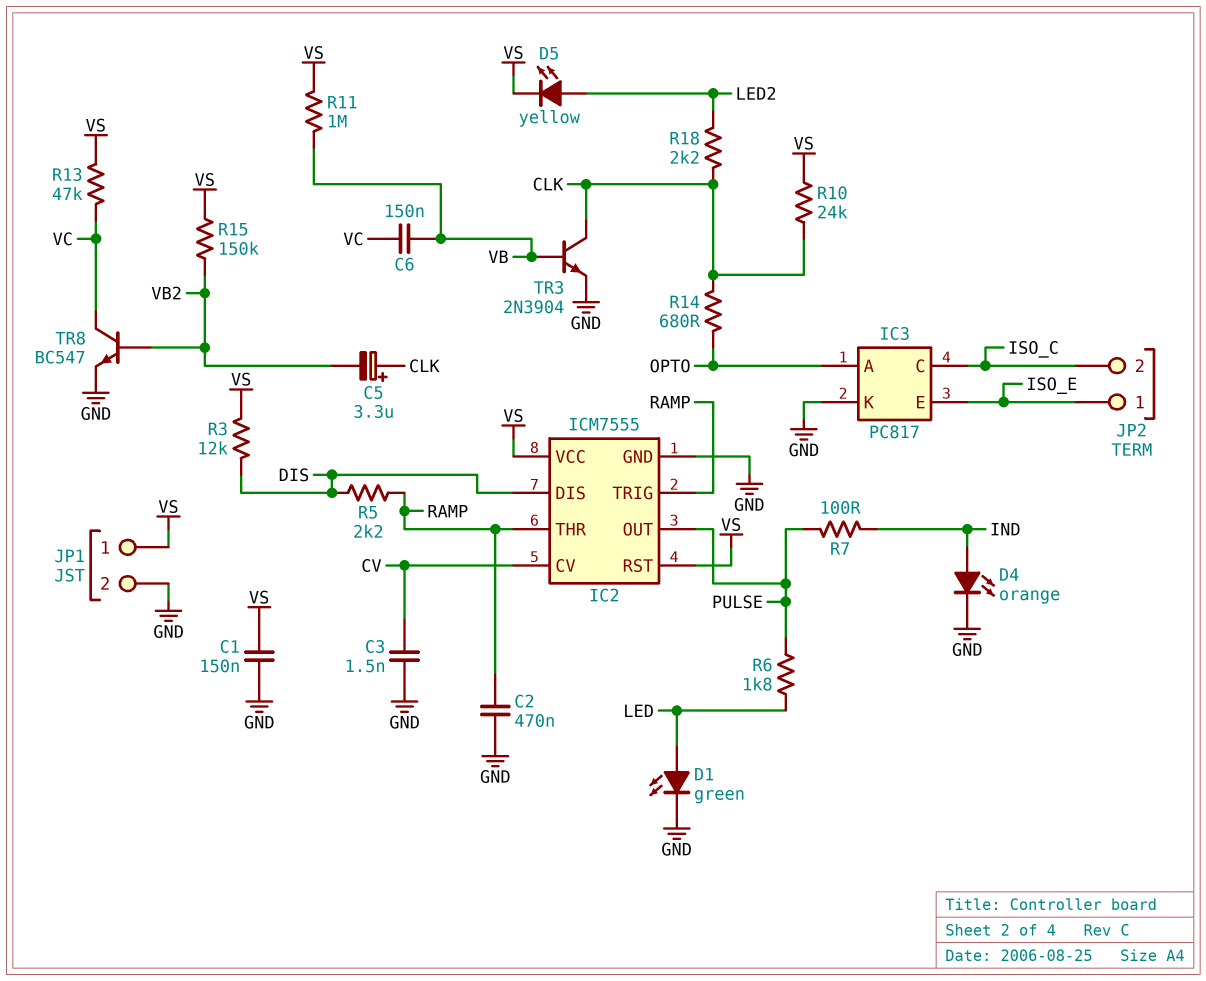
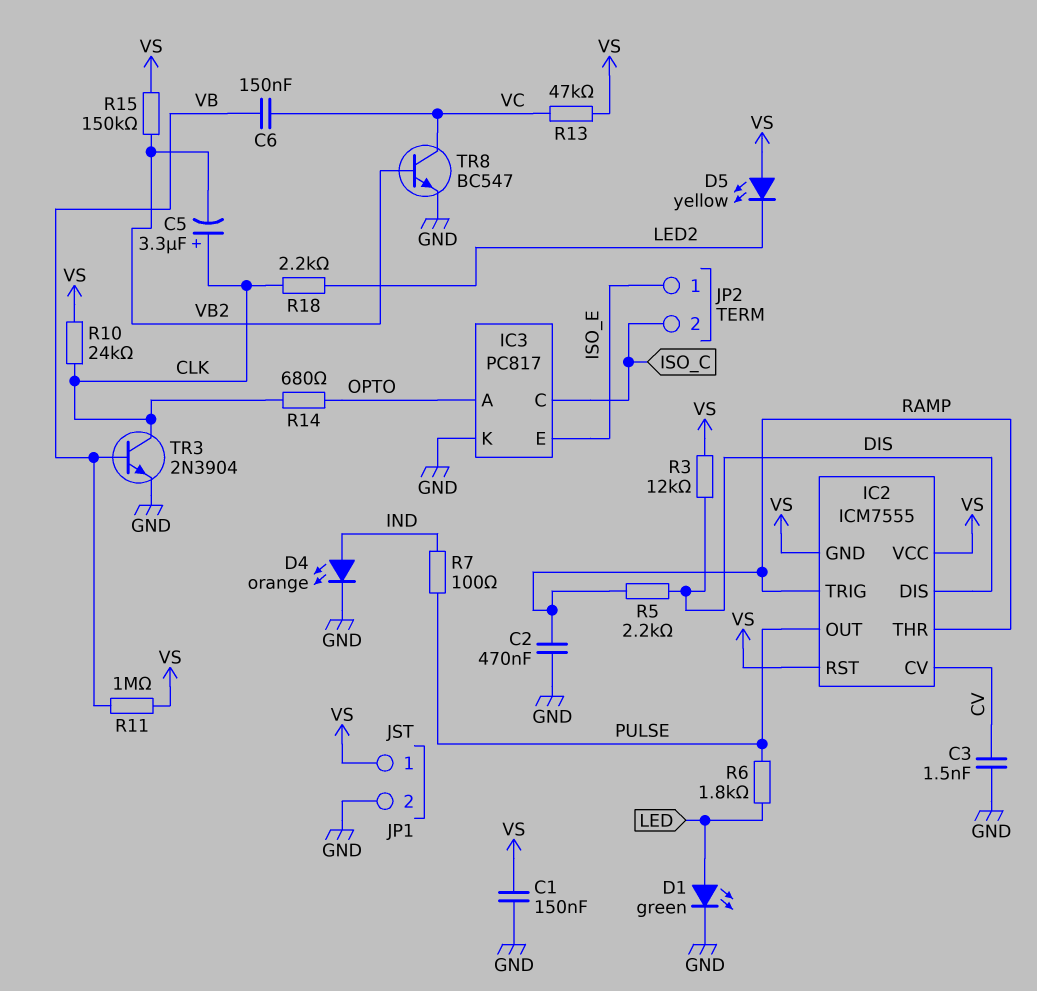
D5: LED yellow (A LED2, K VS) -> LED yellow (A VS, K LED2)
IC2 pin GND: GND -> VS

